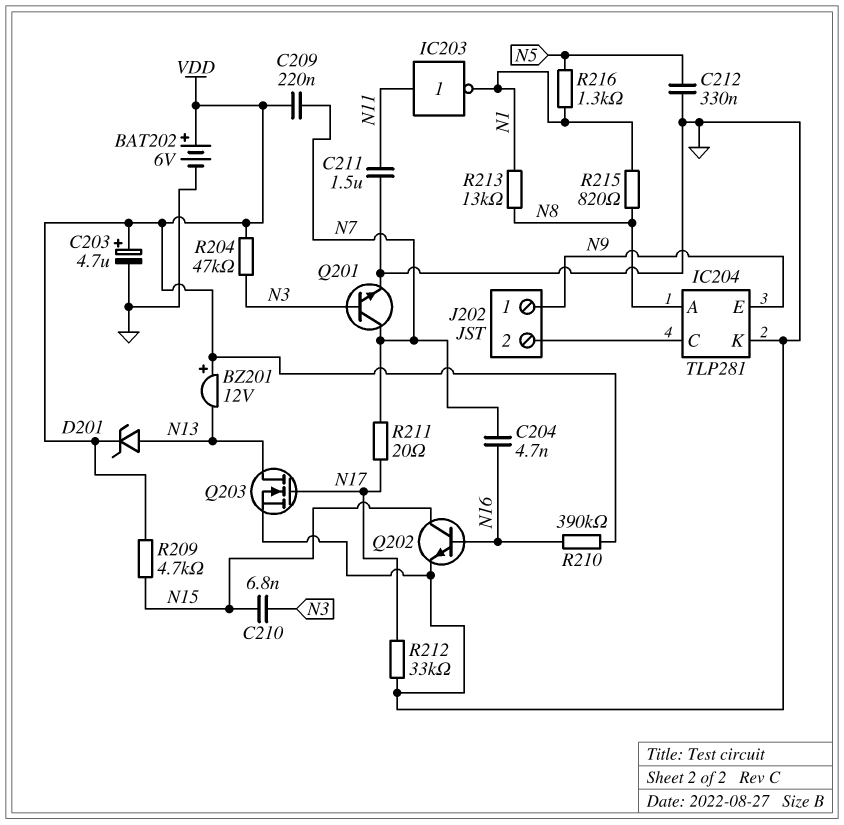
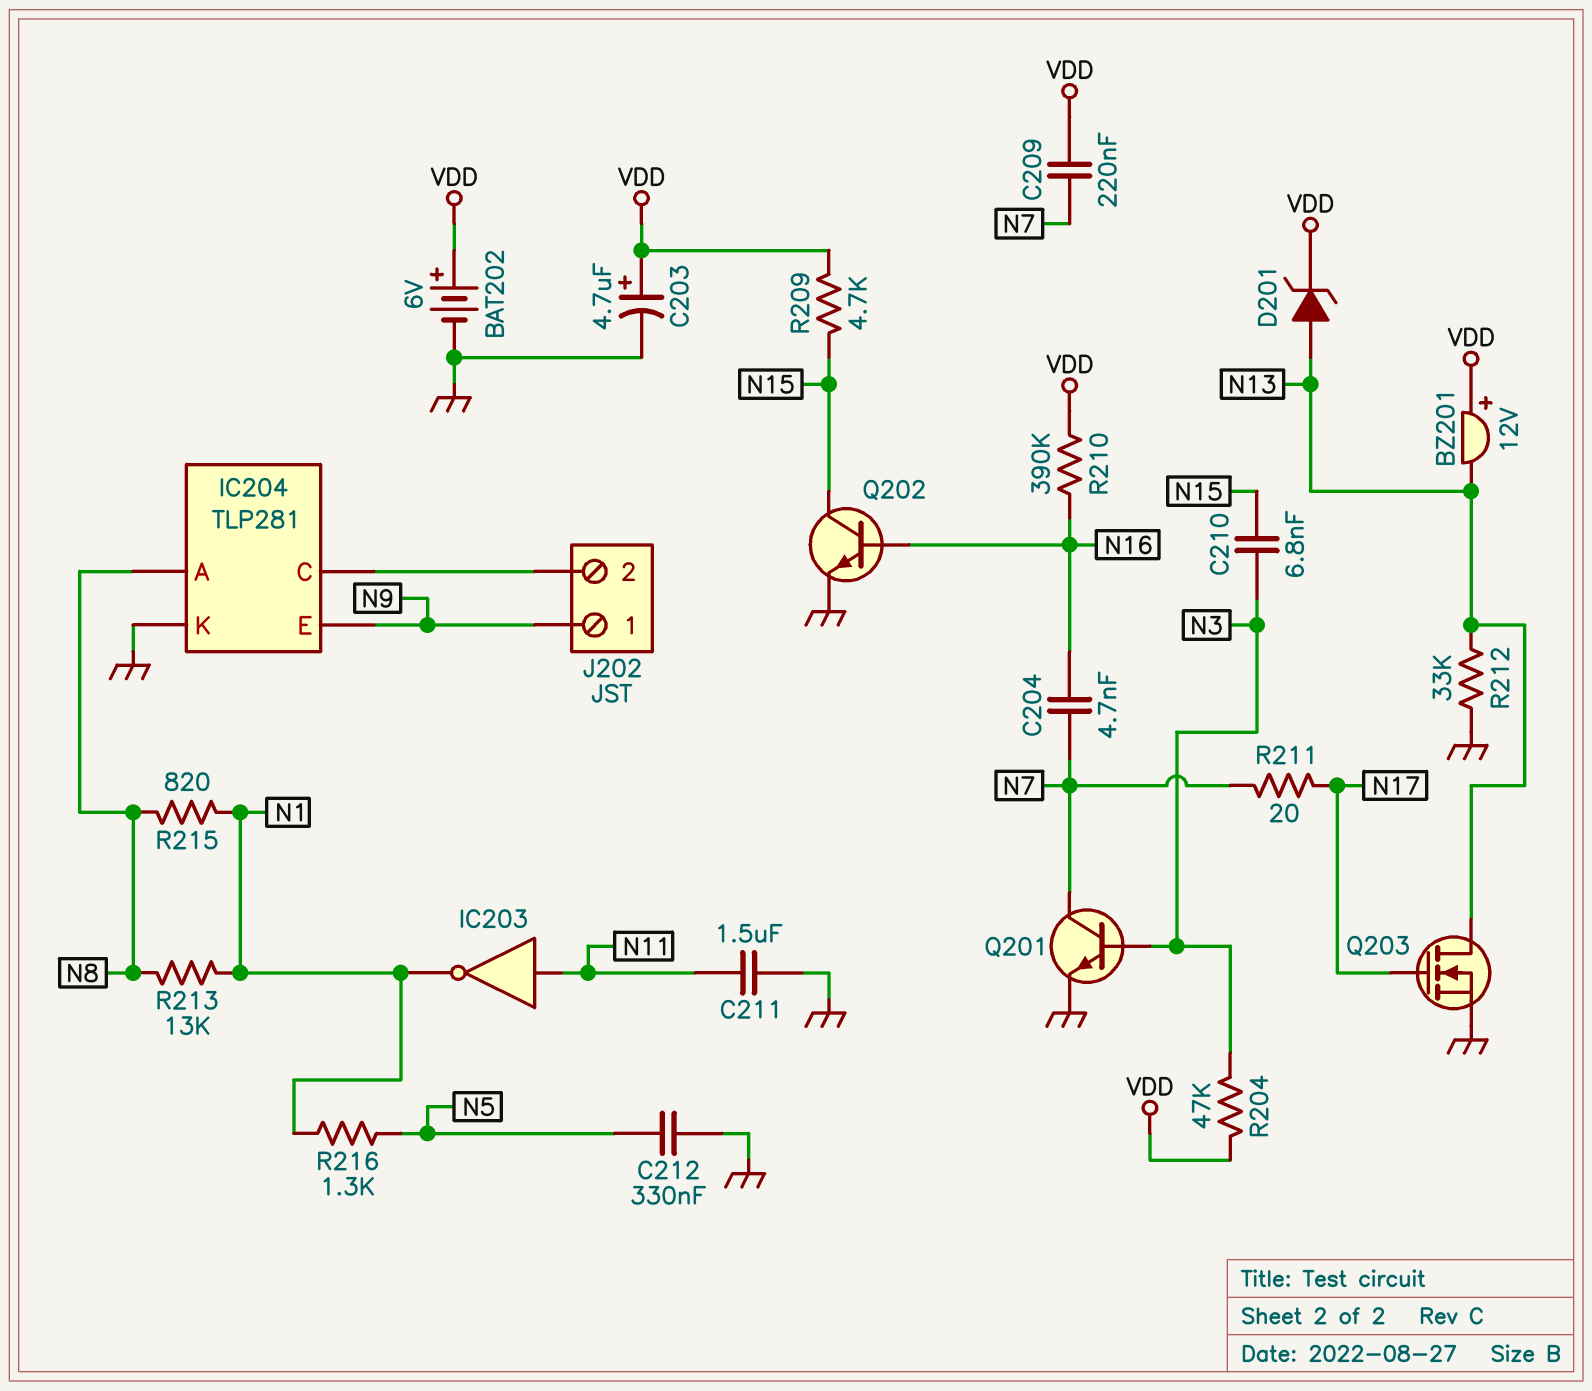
R212: 33k (GND, N17) -> 33k (GND, N13)

